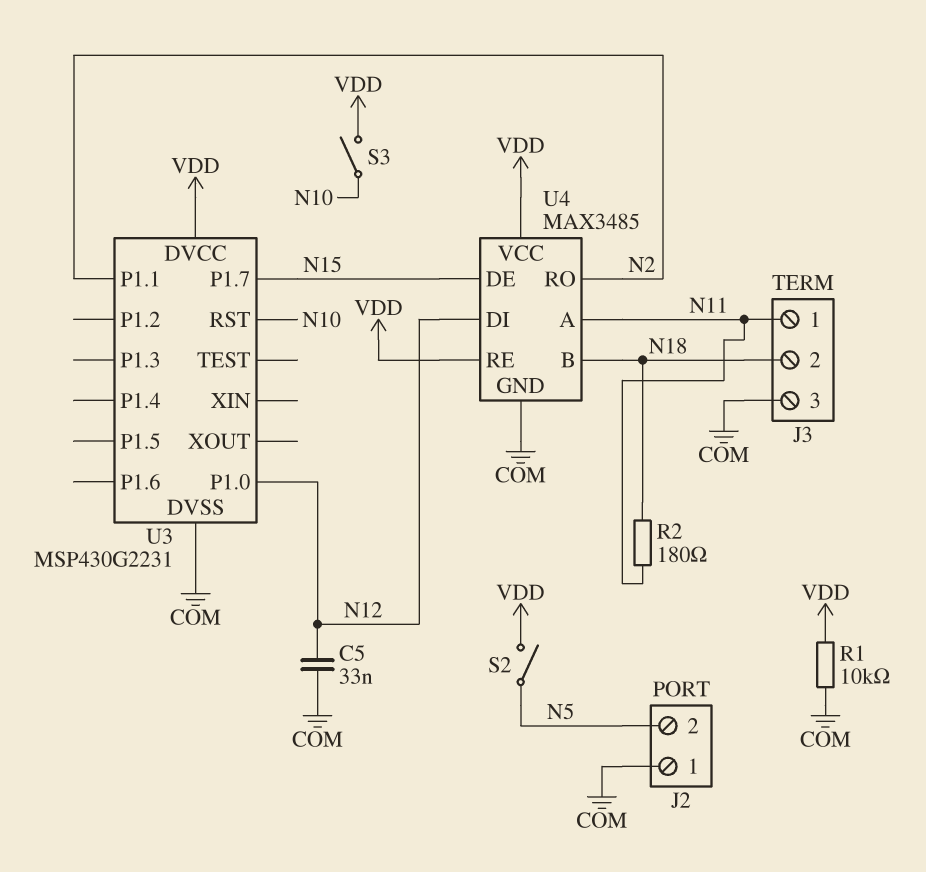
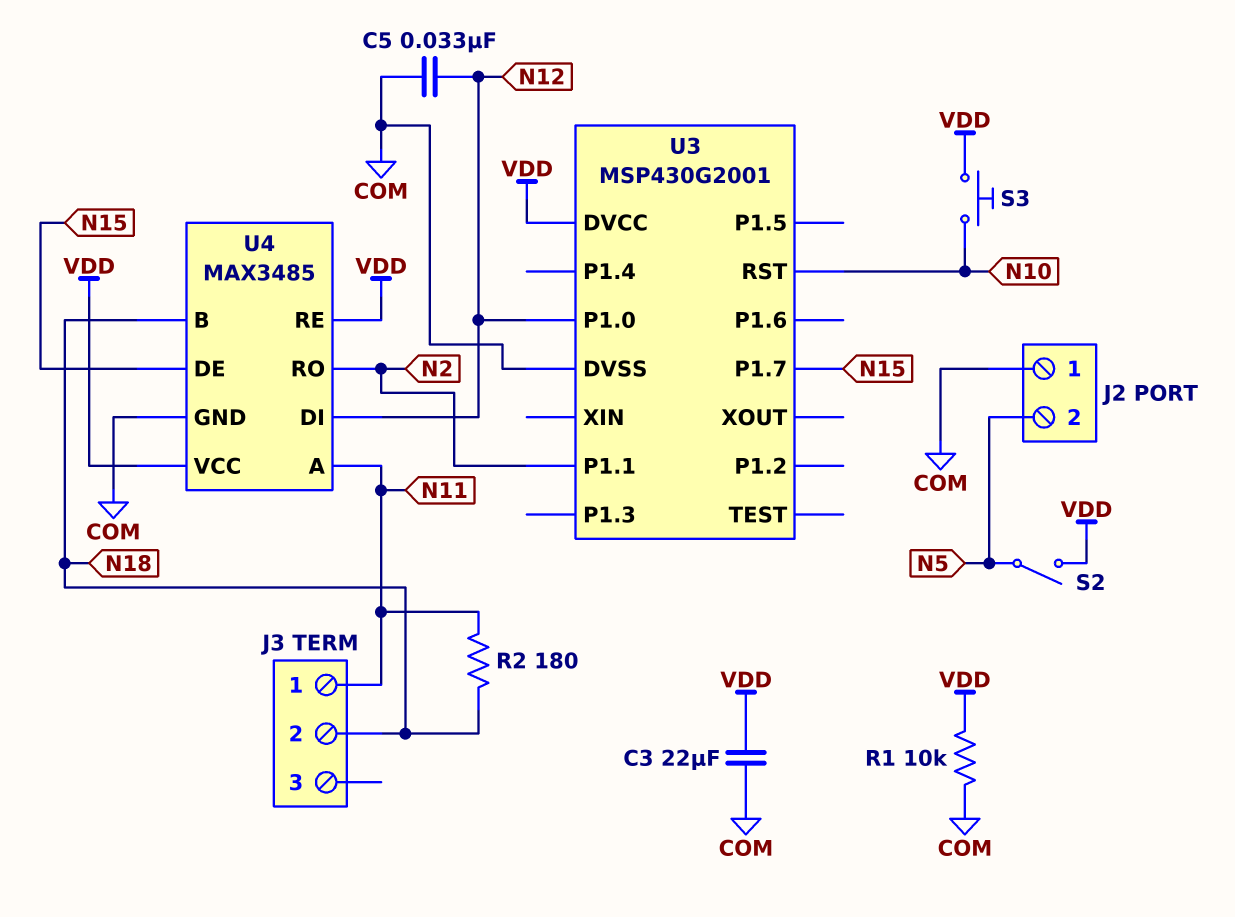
C3: none -> 22uF (COM, VDD)
J3 pin 3: COM -> none
S3: switch (N10, VDD) -> button (N10, VDD)
U3: MSP430G2231 -> MSP430G2001

